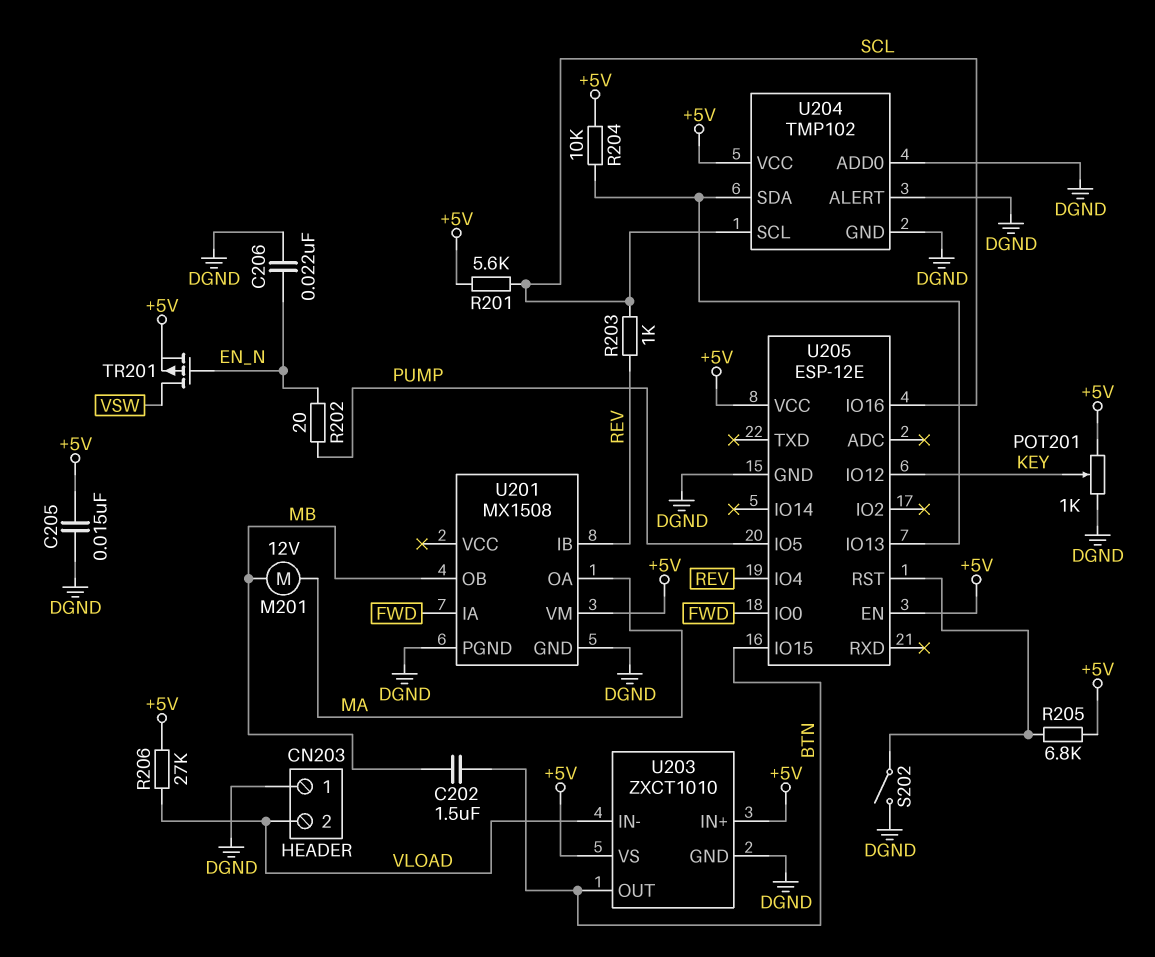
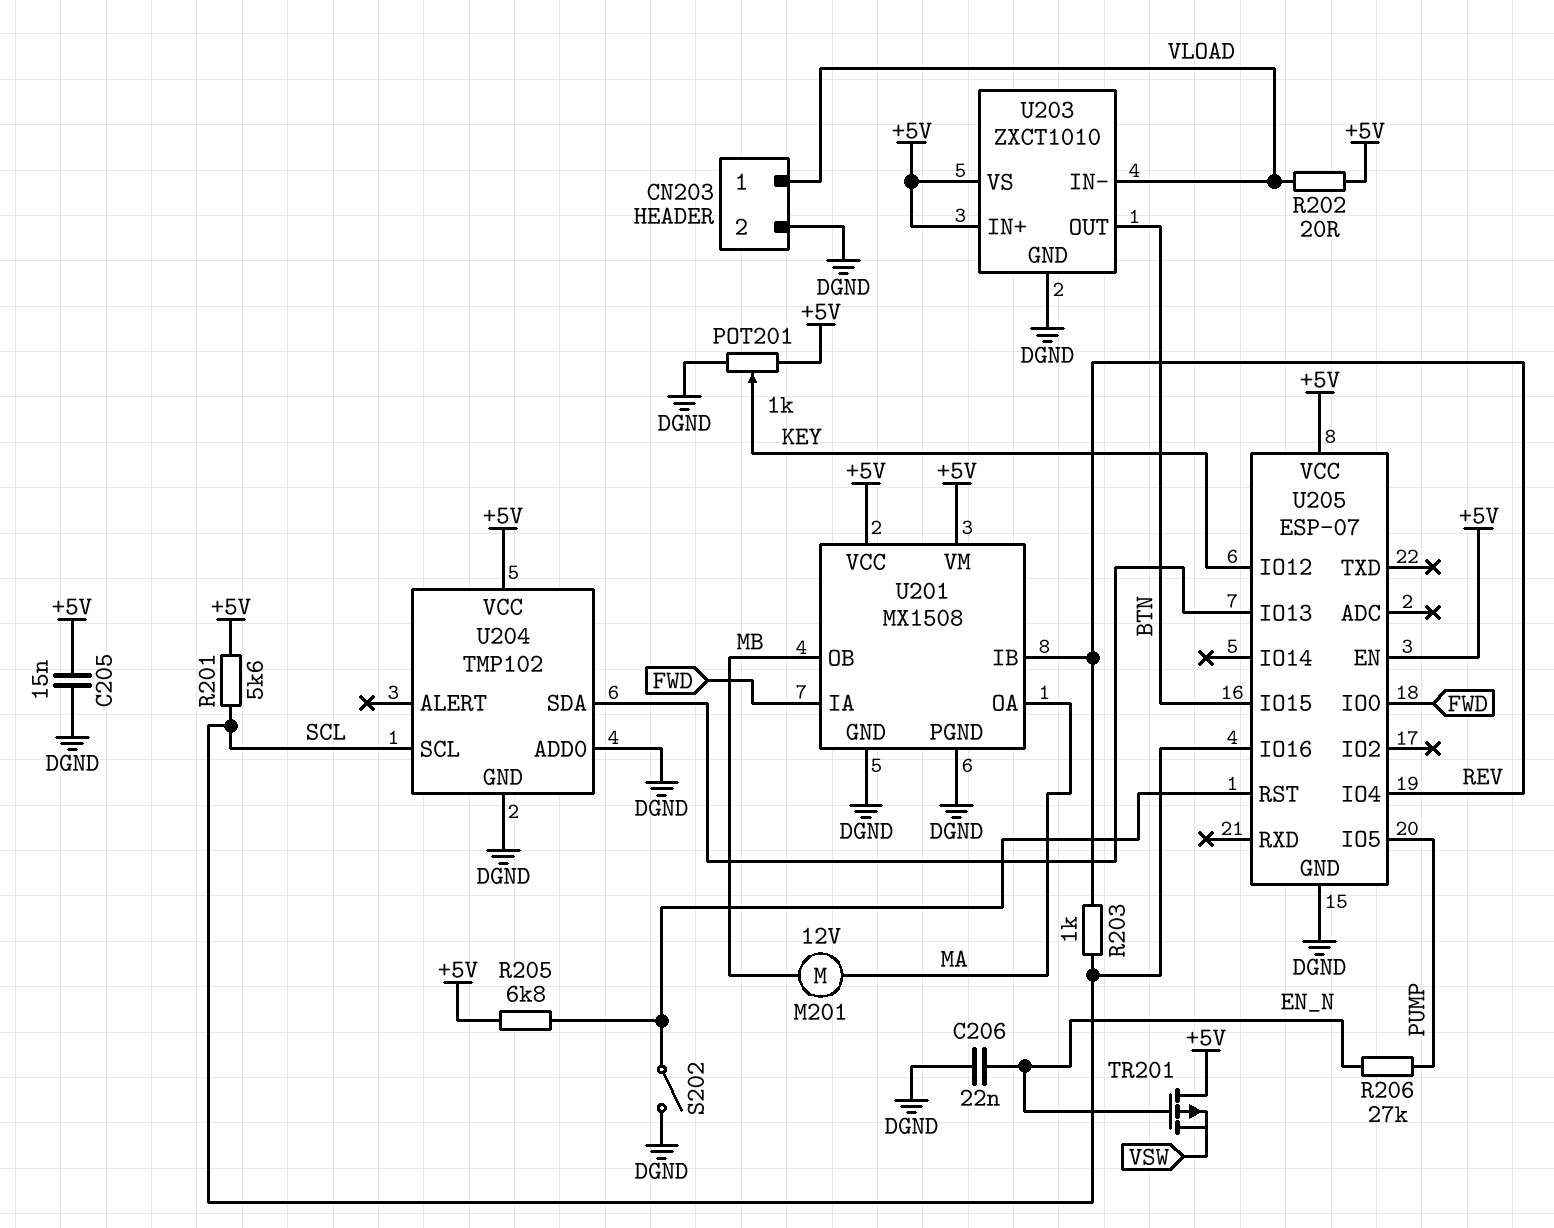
C202: 1.5uF (BTN, MB) -> none
CN203 pin 1: DGND -> VLOAD
CN203 pin 2: VLOAD -> DGND
R202: 20 (EN_N, PUMP) -> 20 (+5V, VLOAD)
R204: 10k (+5V, U204/SDA) -> none
R206: 27k (+5V, VLOAD) -> 27k (EN_N, PUMP)
TR201: PMOS (G EN_N, D VSW, S +5V) -> PMOS (G EN_N, D +5V, S VSW)
U201 pin VCC: none -> +5V
U204 pin ALERT: DGND -> none
U205: ESP-12E -> ESP-07

